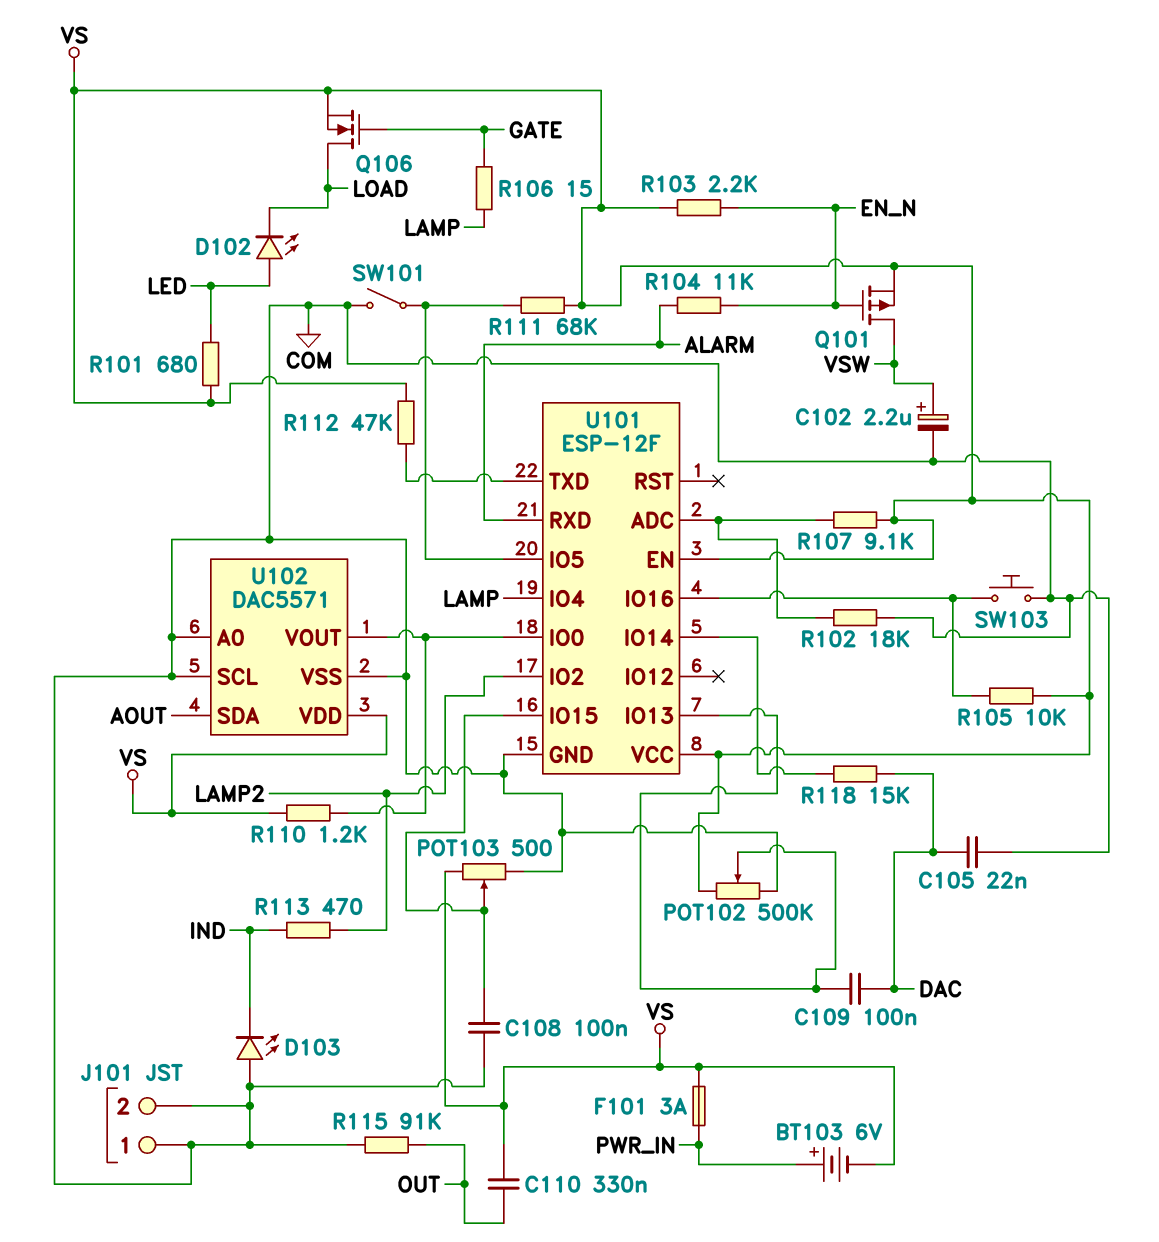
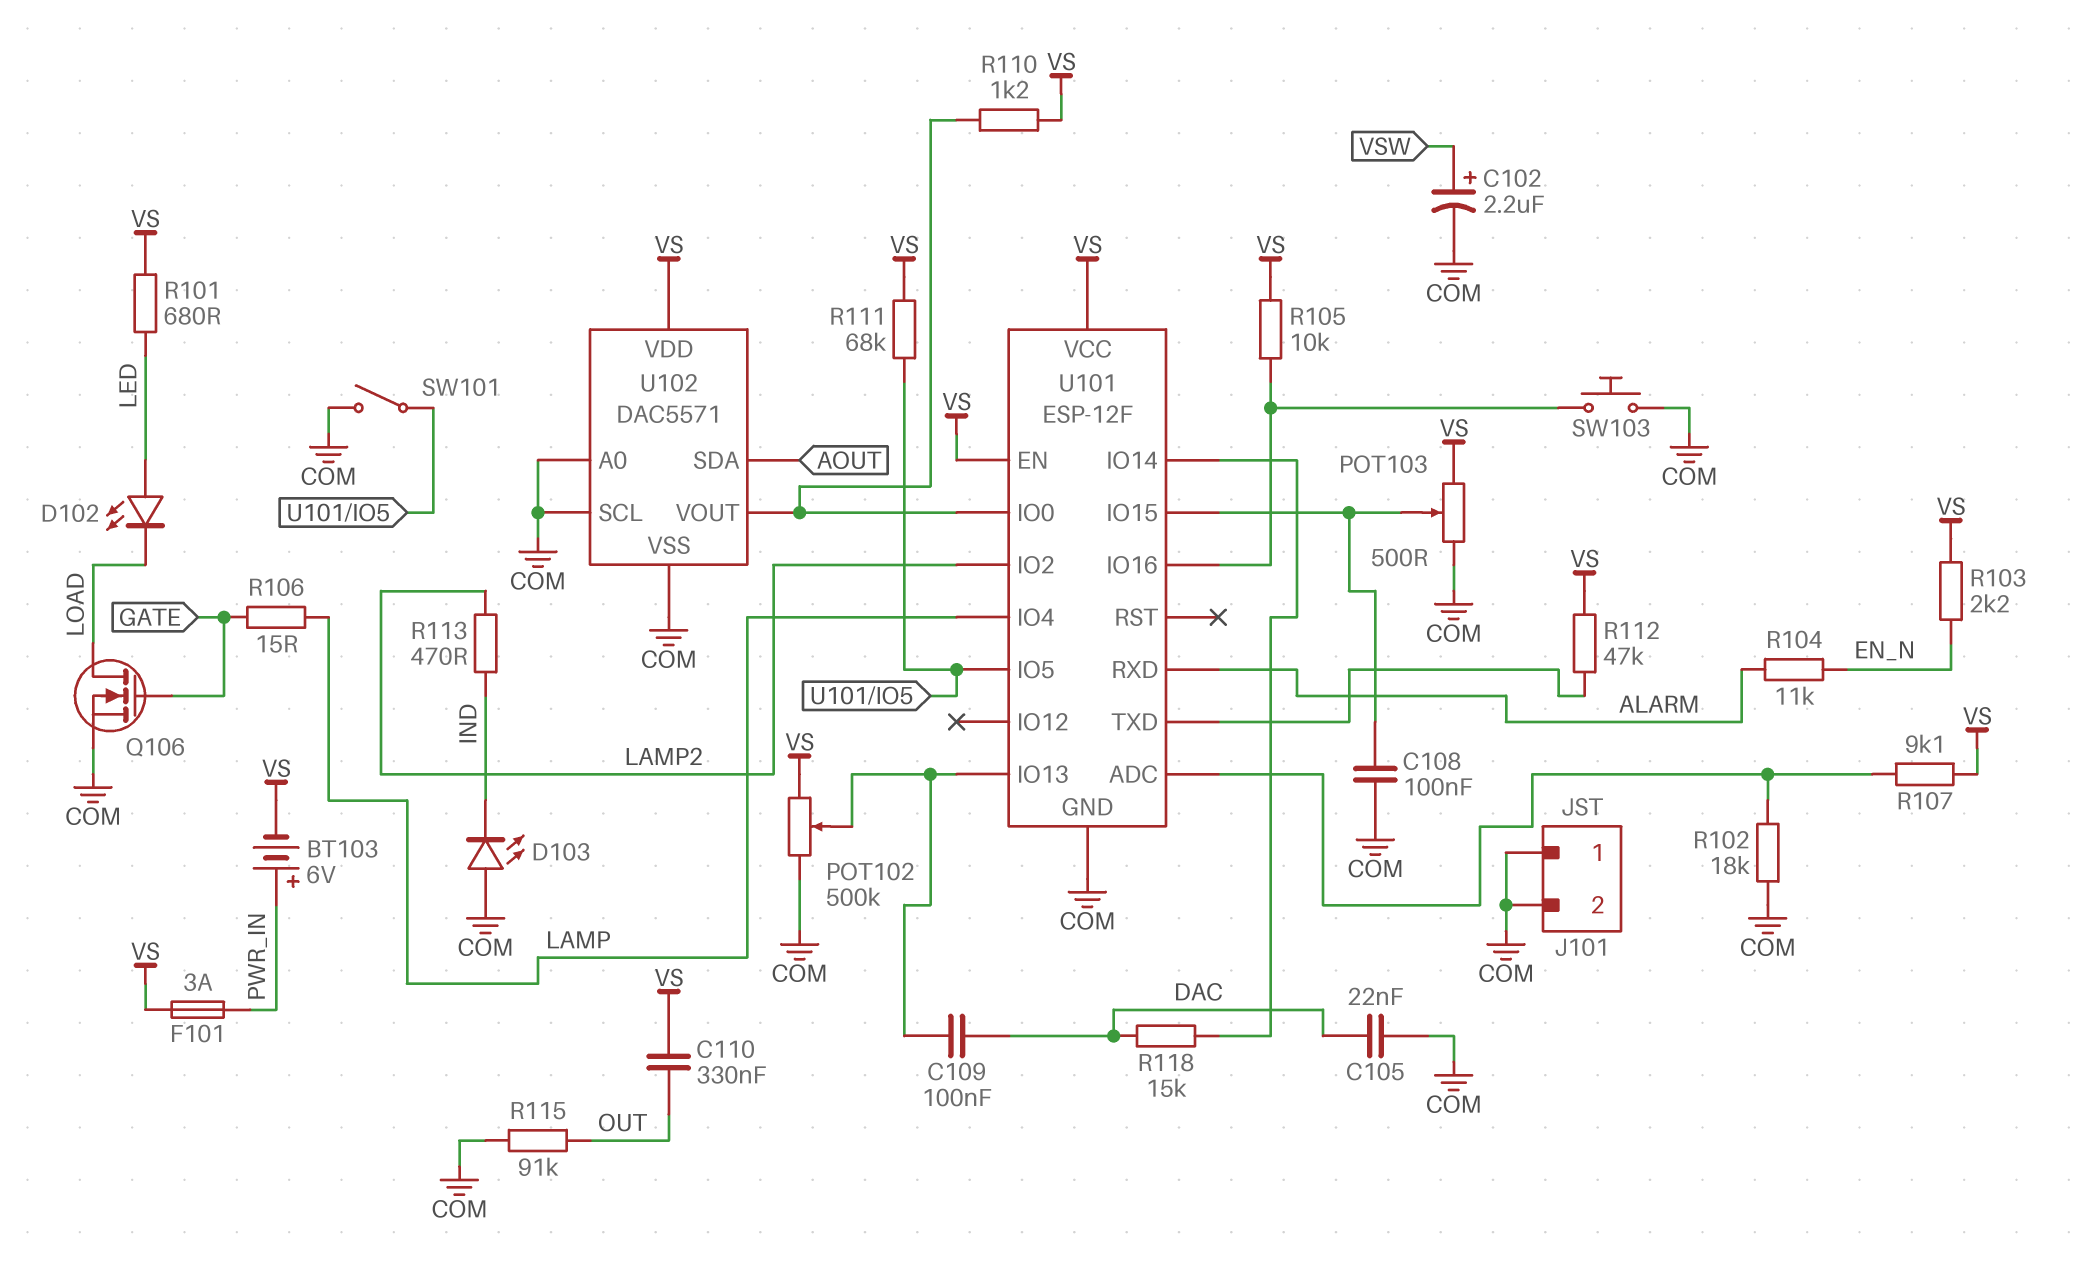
Q101: PMOS (G EN_N, D VSW, S VS) -> none
Q106: NMOS (G GATE, D LOAD, S VS) -> NMOS (G GATE, D LOAD, S COM)

